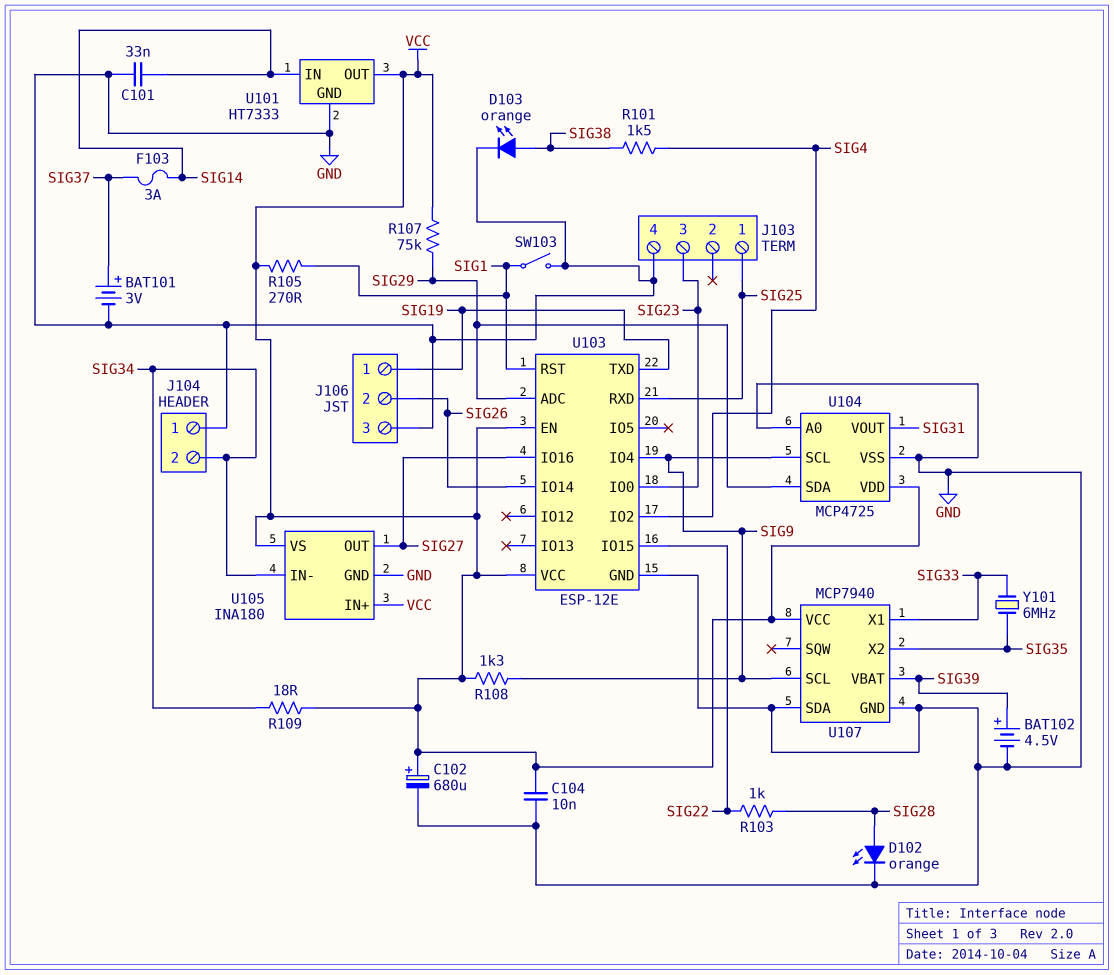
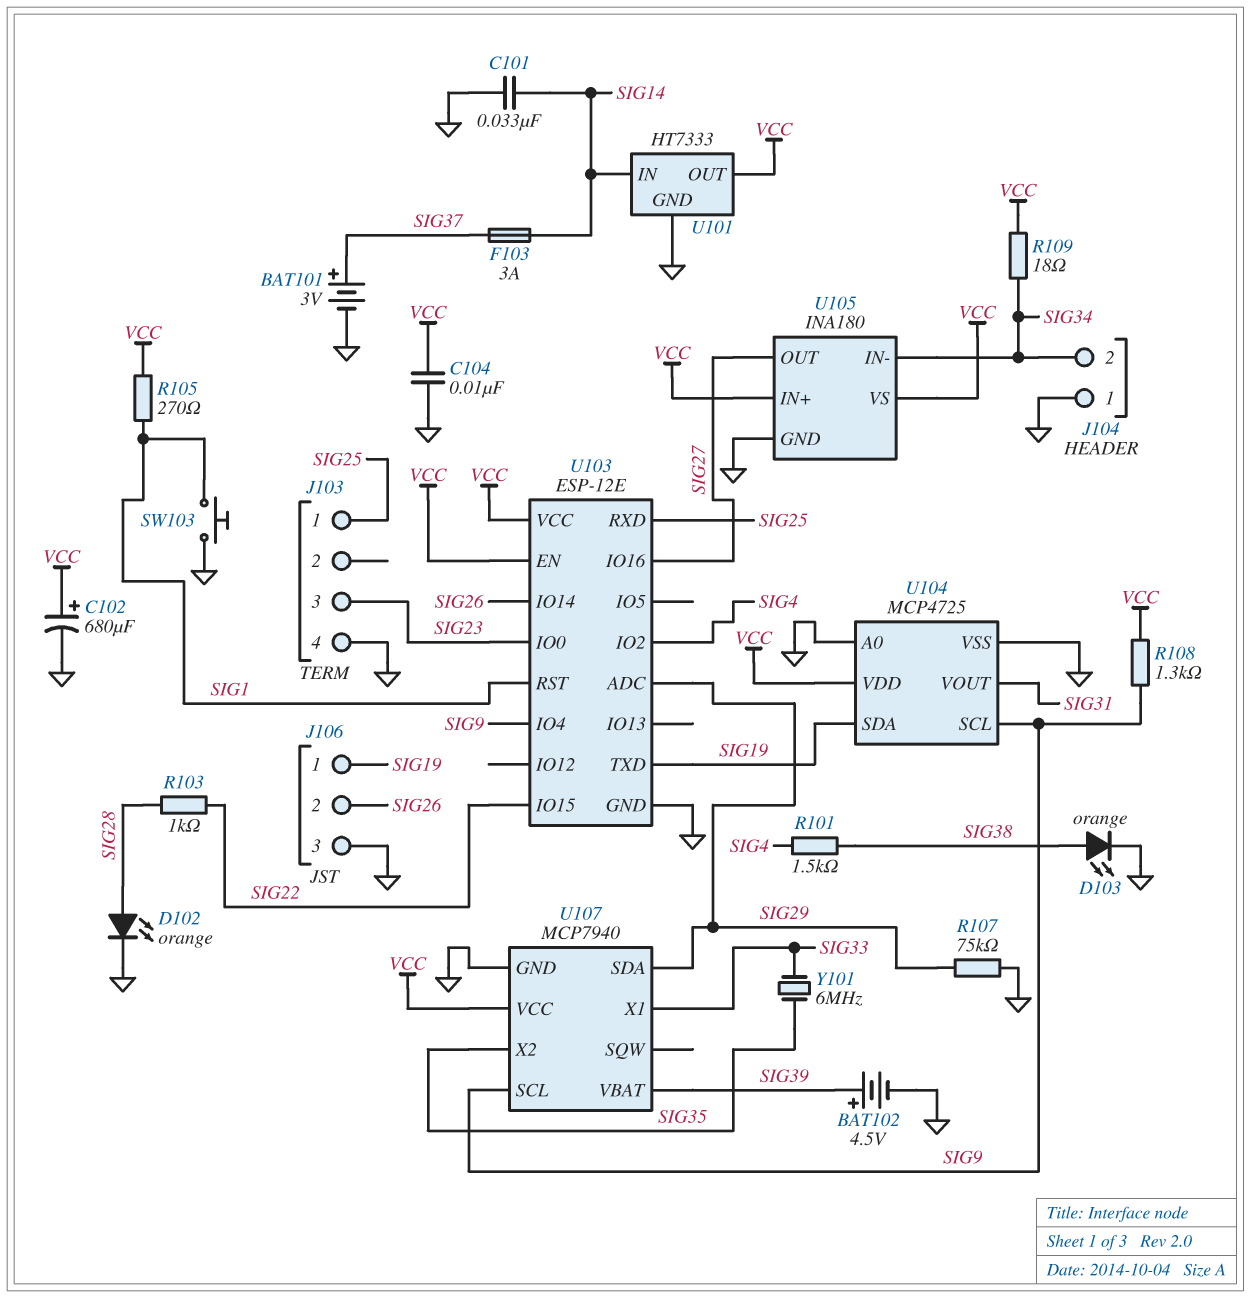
R107: 75k (SIG29, VCC) -> 75k (GND, SIG29)
SW103: switch (GND, SIG1) -> button (GND, SIG1)
U104 pin SDA: SIG29 -> SIG19
U107 pin SDA: GND -> SIG29

